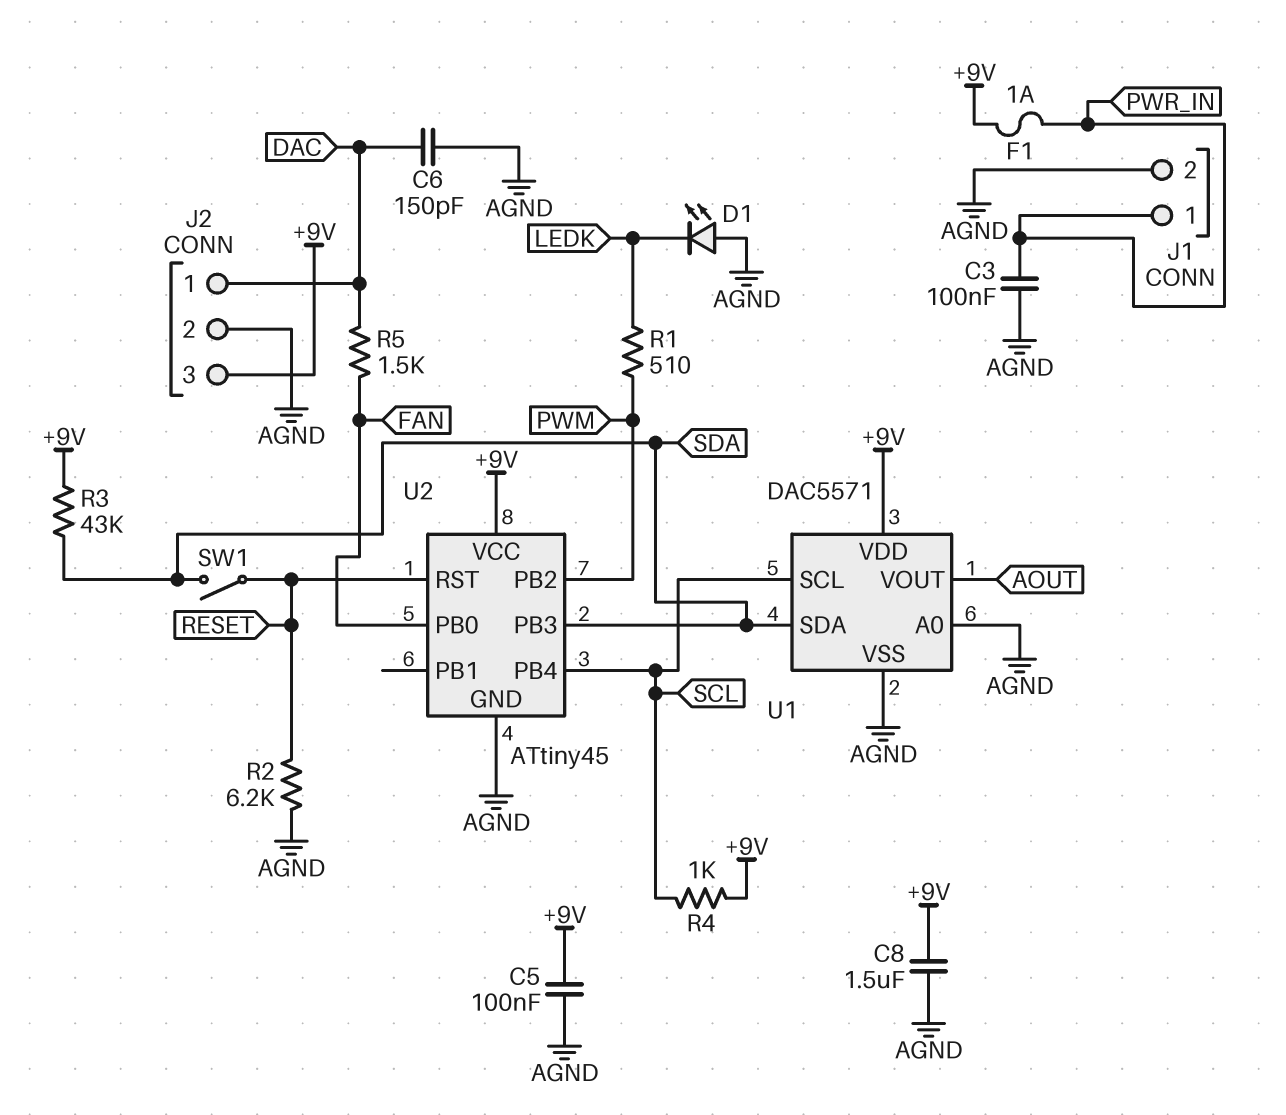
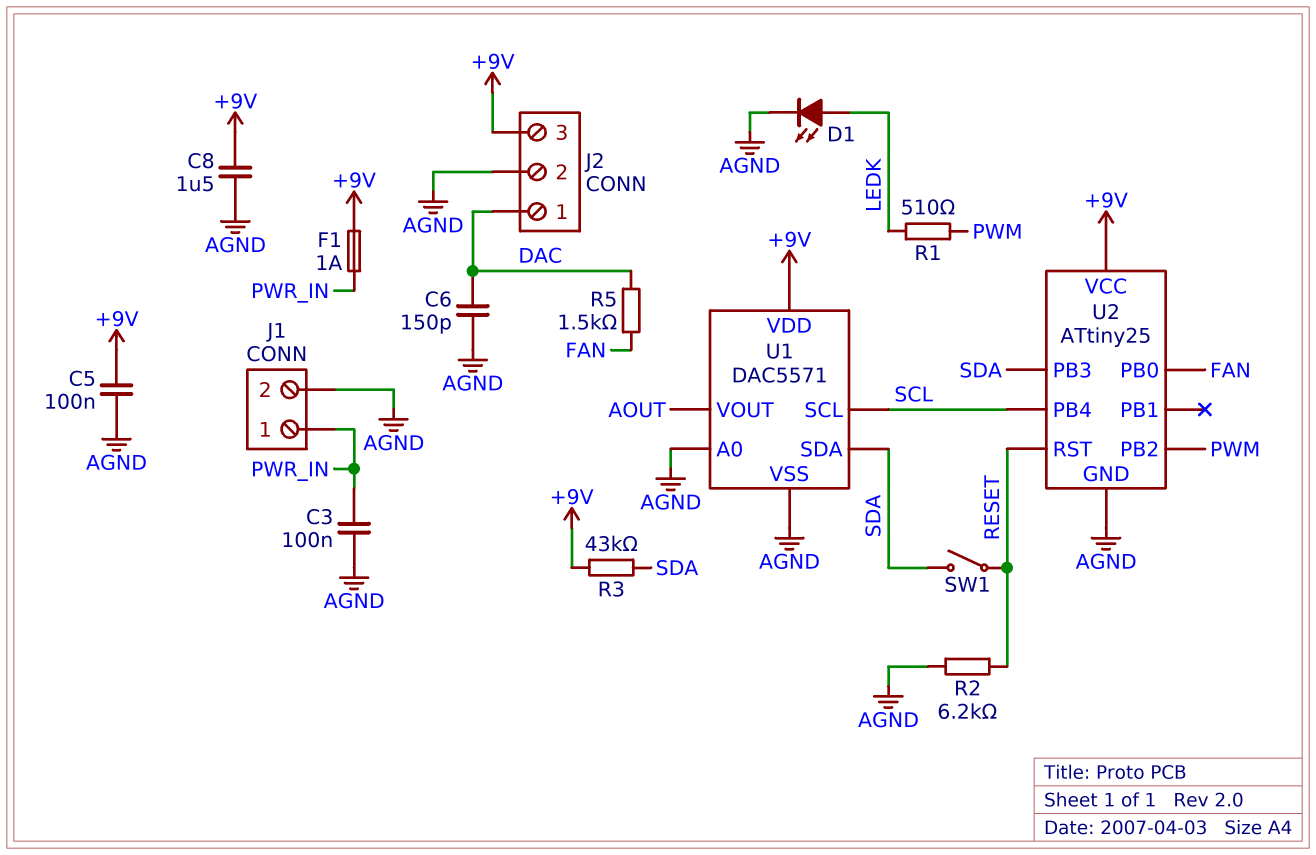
D1: LED (A AGND, K LEDK) -> LED (A LEDK, K AGND)
R4: 1k (+9V, SCL) -> none
U2: ATtiny45 -> ATtiny25

